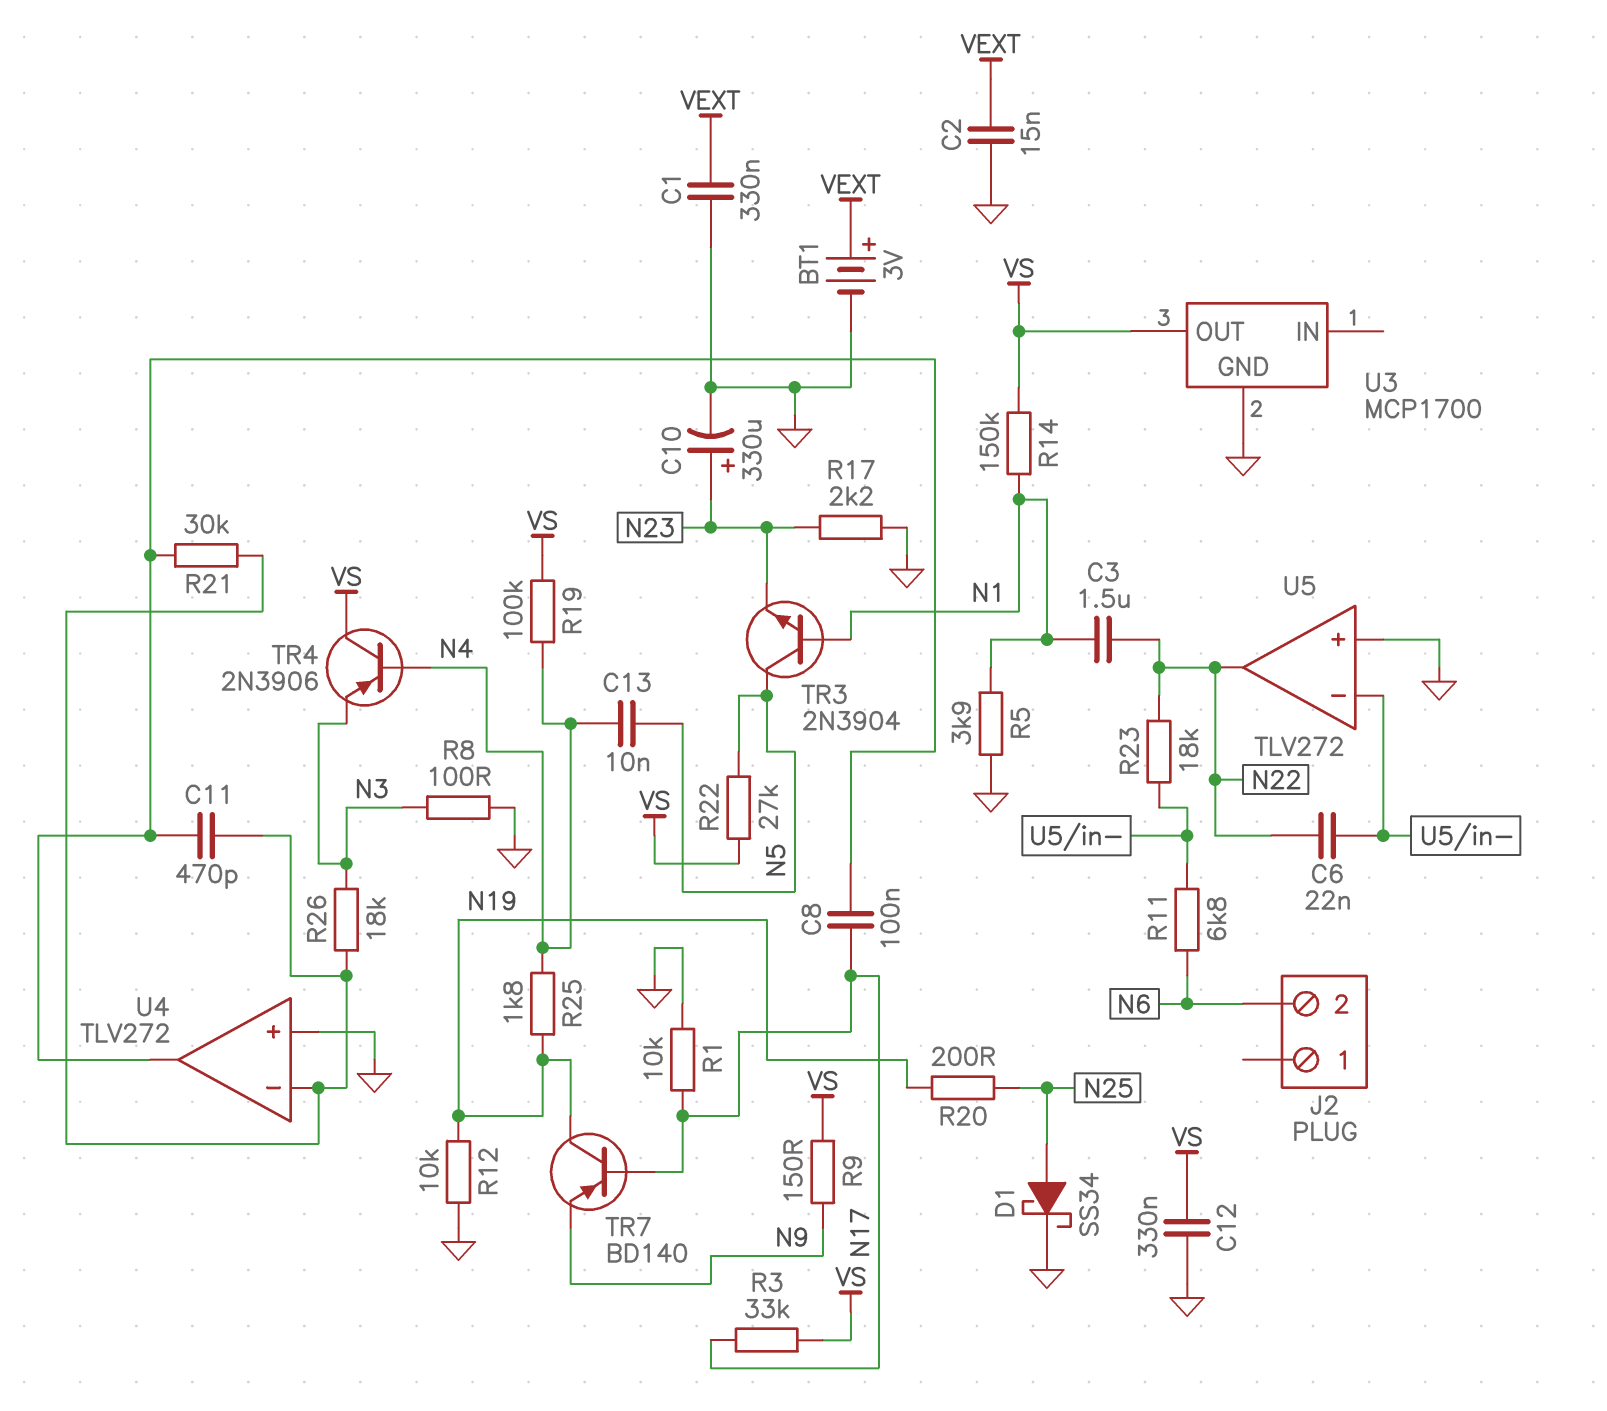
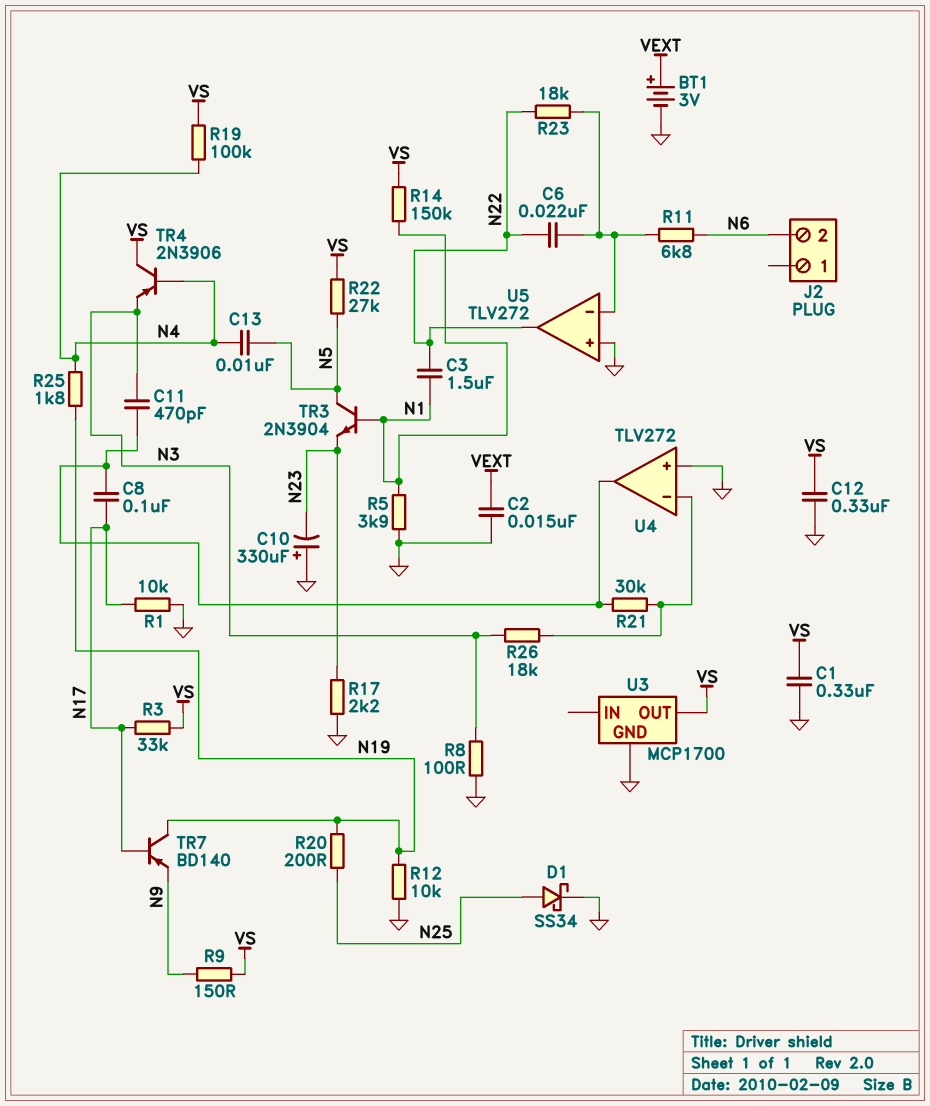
C1: 330nF (GND, VEXT) -> 330nF (GND, VS)
C10: 330uF (plus N23, minus GND) -> 330uF (plus GND, minus N23)
C11: 470pF (U4/in-, U4/out) -> 470pF (N3, U4/out)

